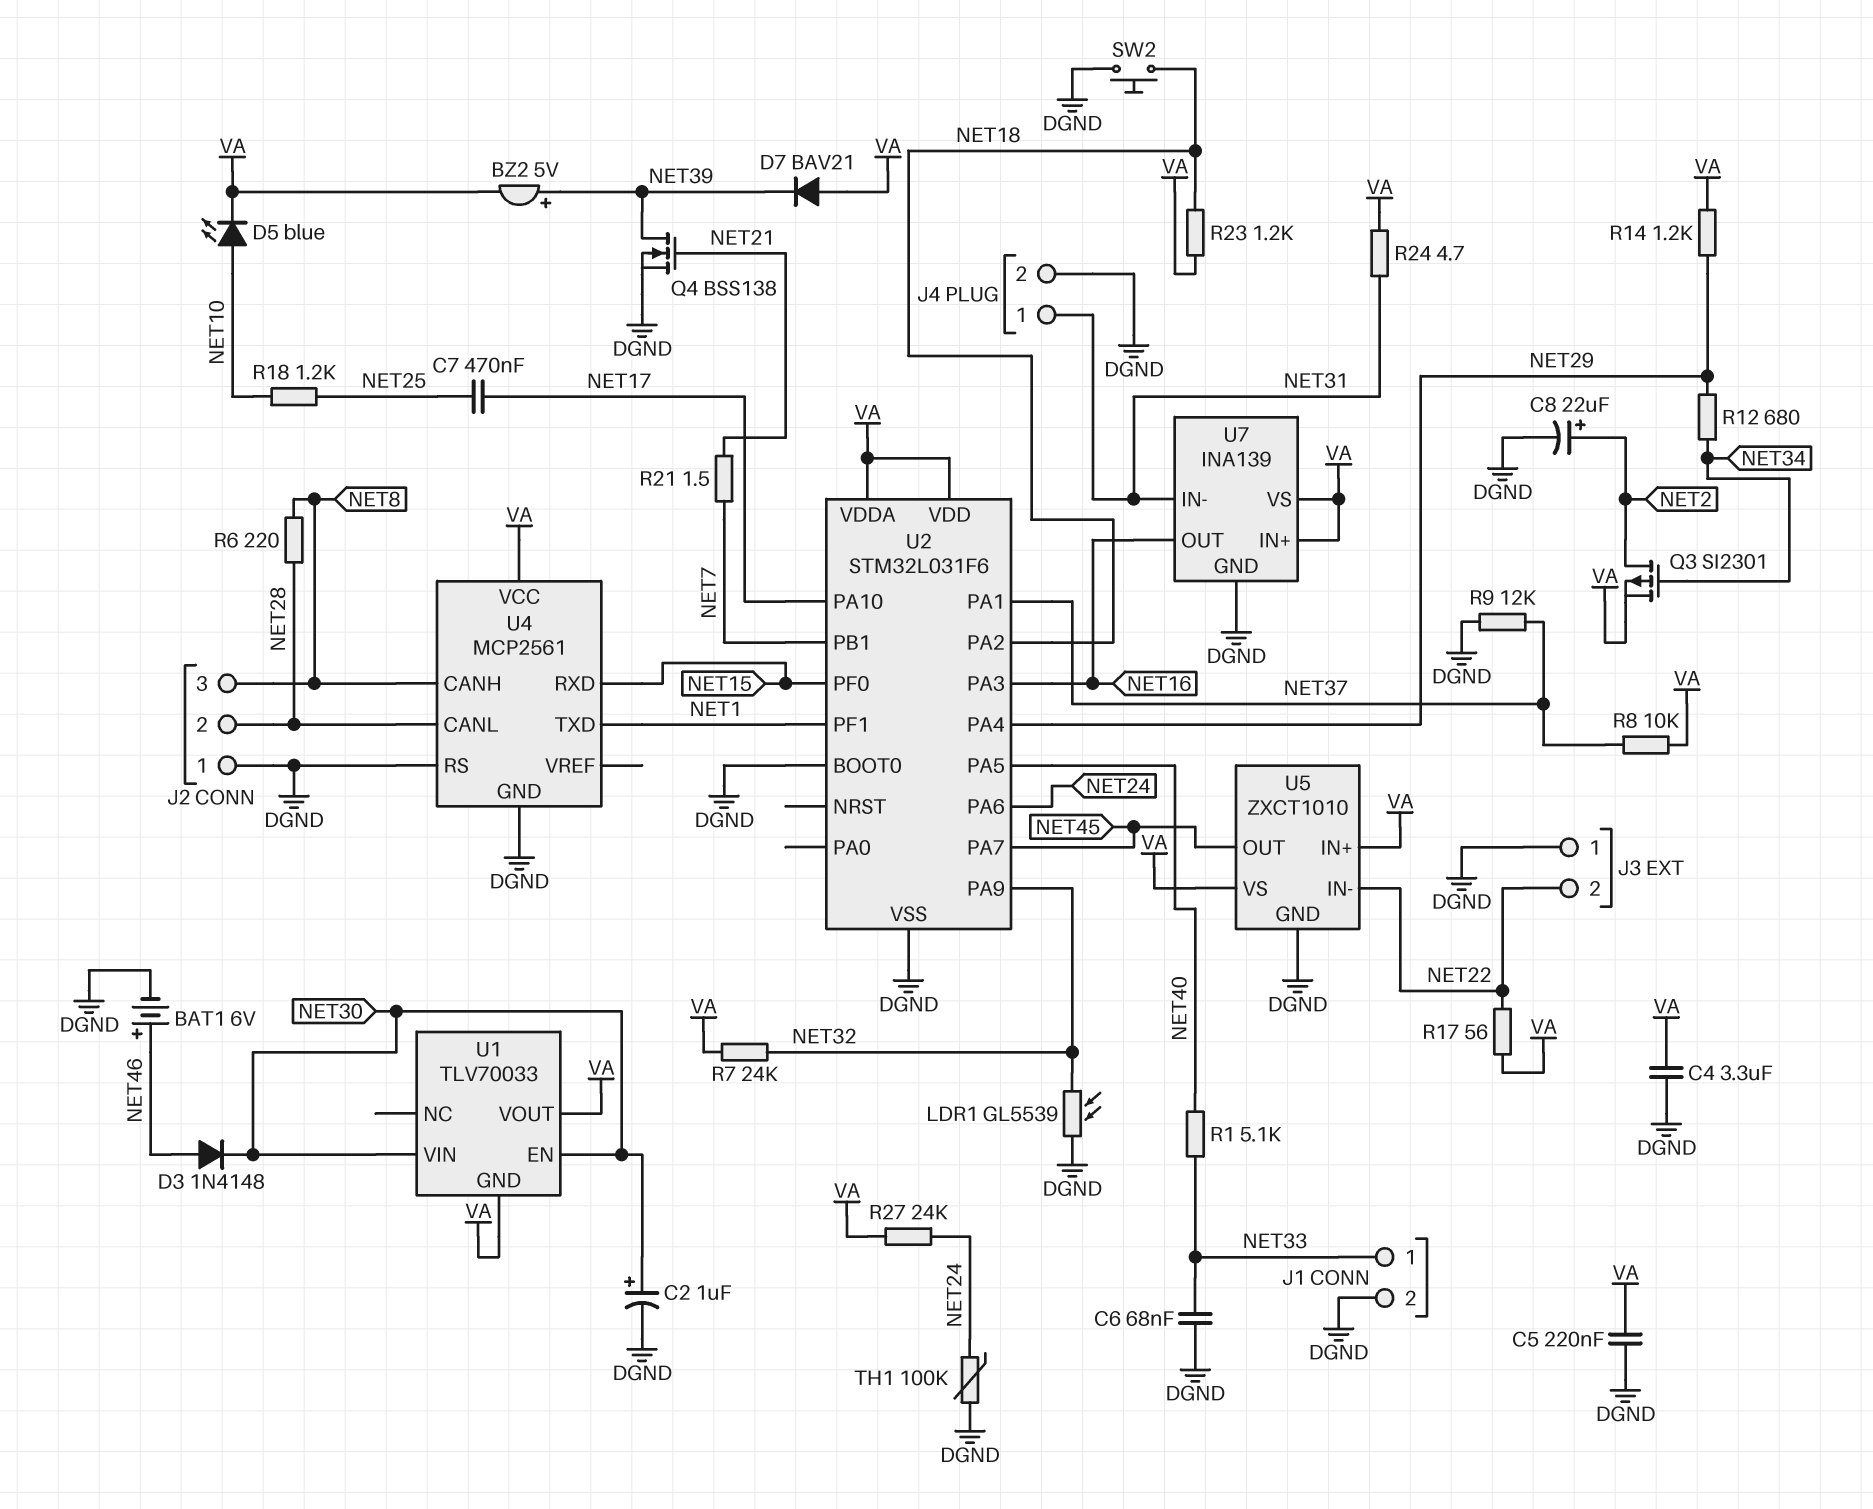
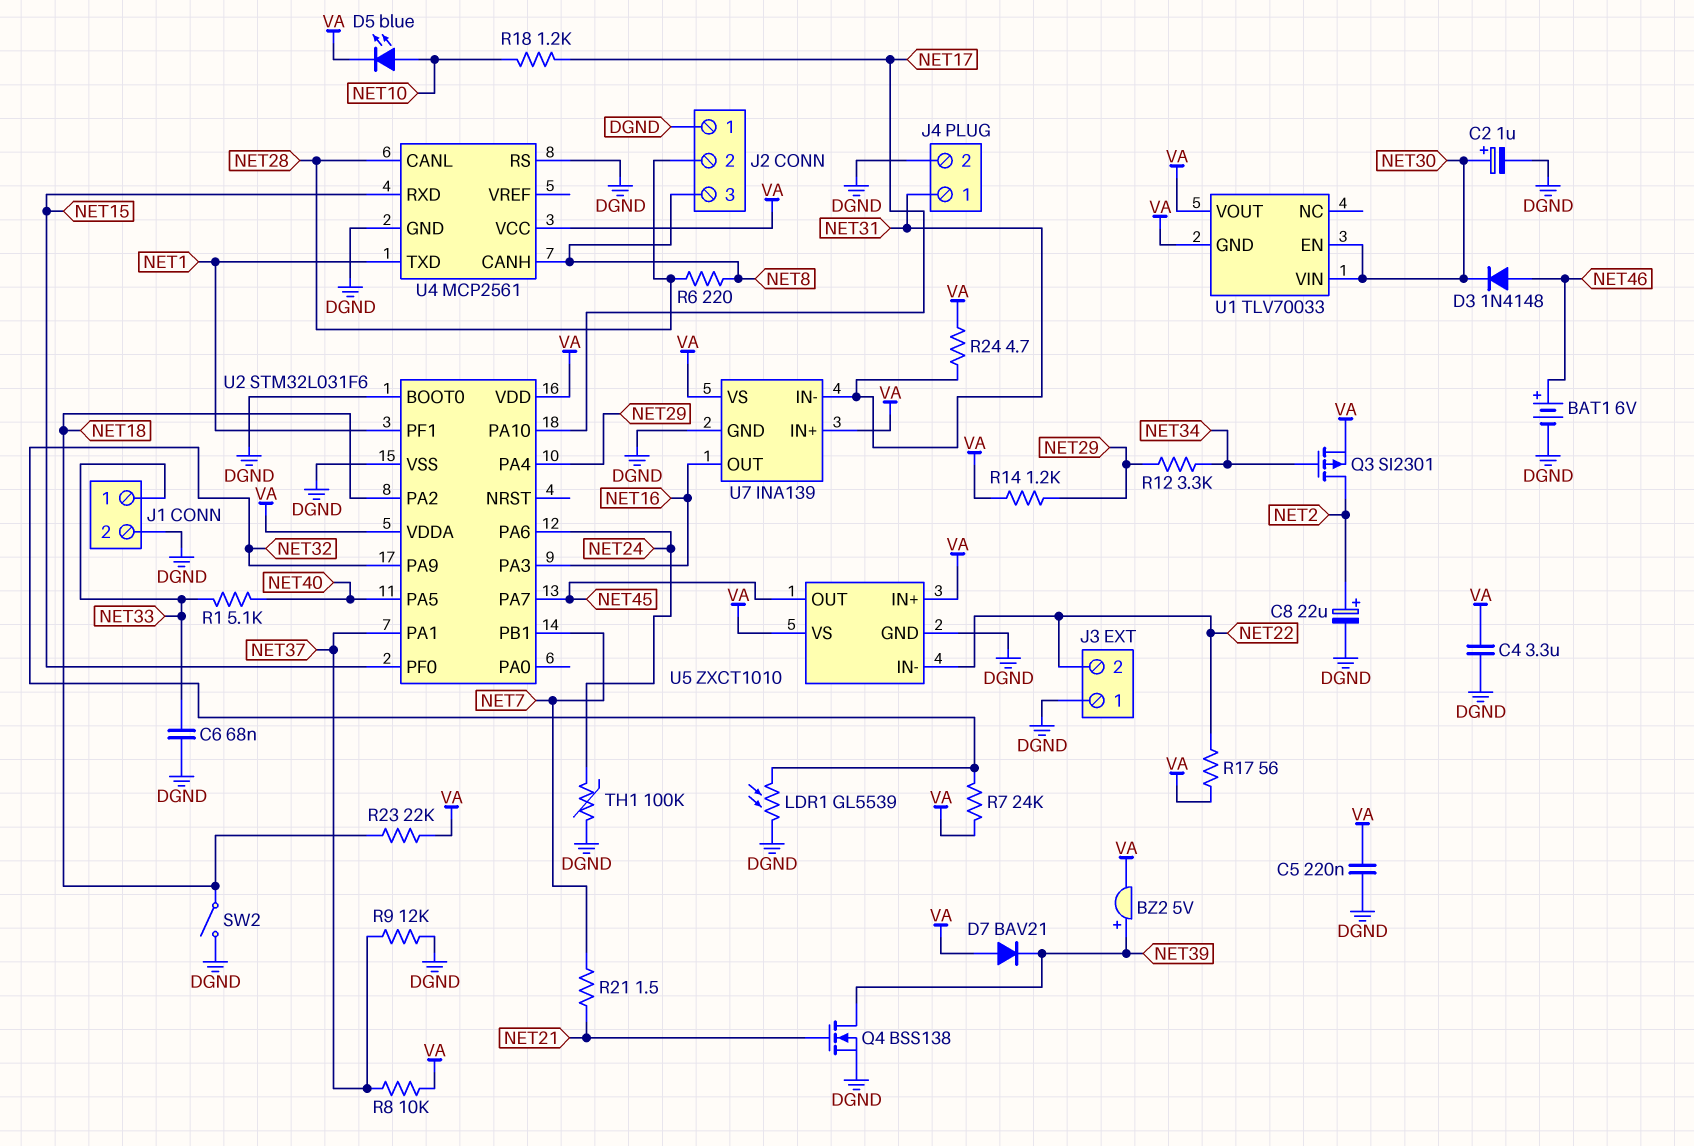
C7: 470nF (NET17, NET25) -> none
R12: 680 (NET29, NET34) -> 3.3k (NET29, NET34)
R18: 1.2k (NET10, NET25) -> 1.2k (NET10, NET17)
R23: 1.2k (NET18, VA) -> 22k (NET18, VA)
R27: 24k (NET24, VA) -> none
SW2: button (DGND, NET18) -> switch (DGND, NET18)

